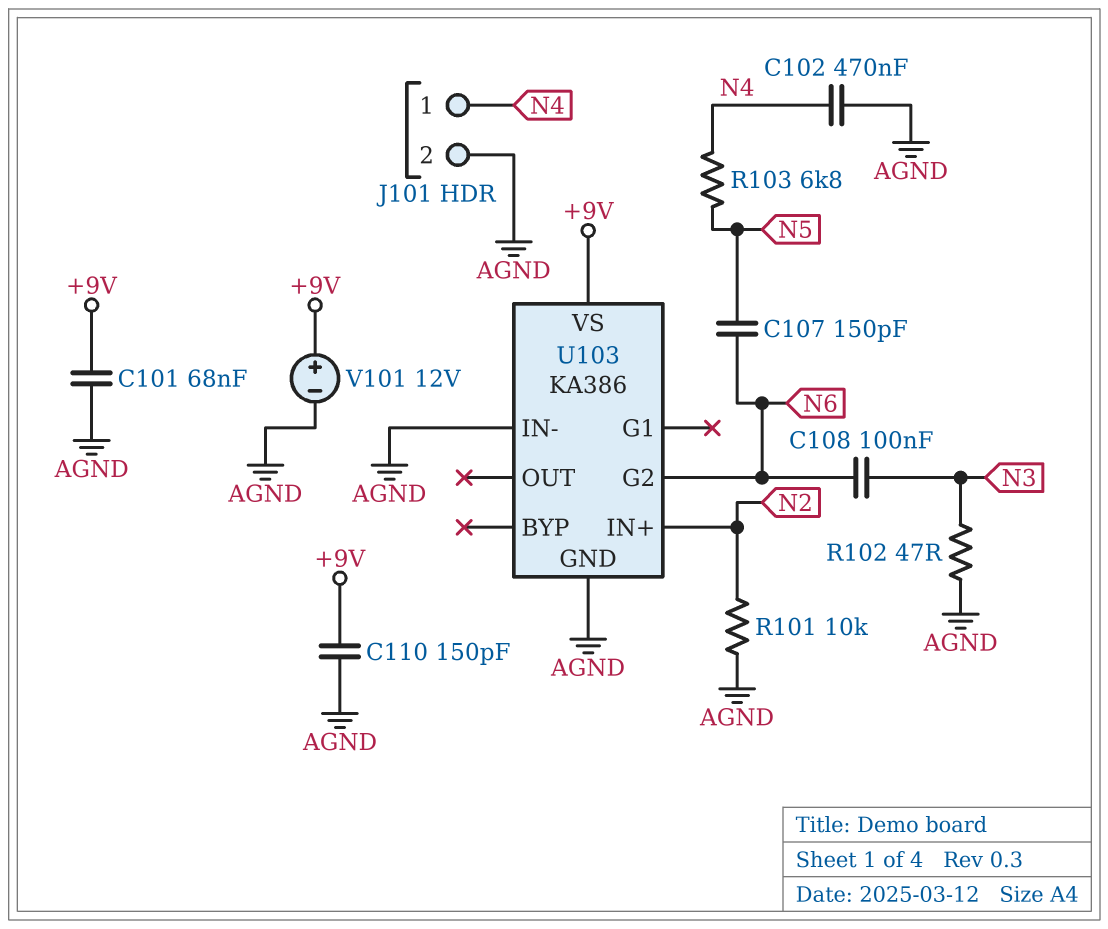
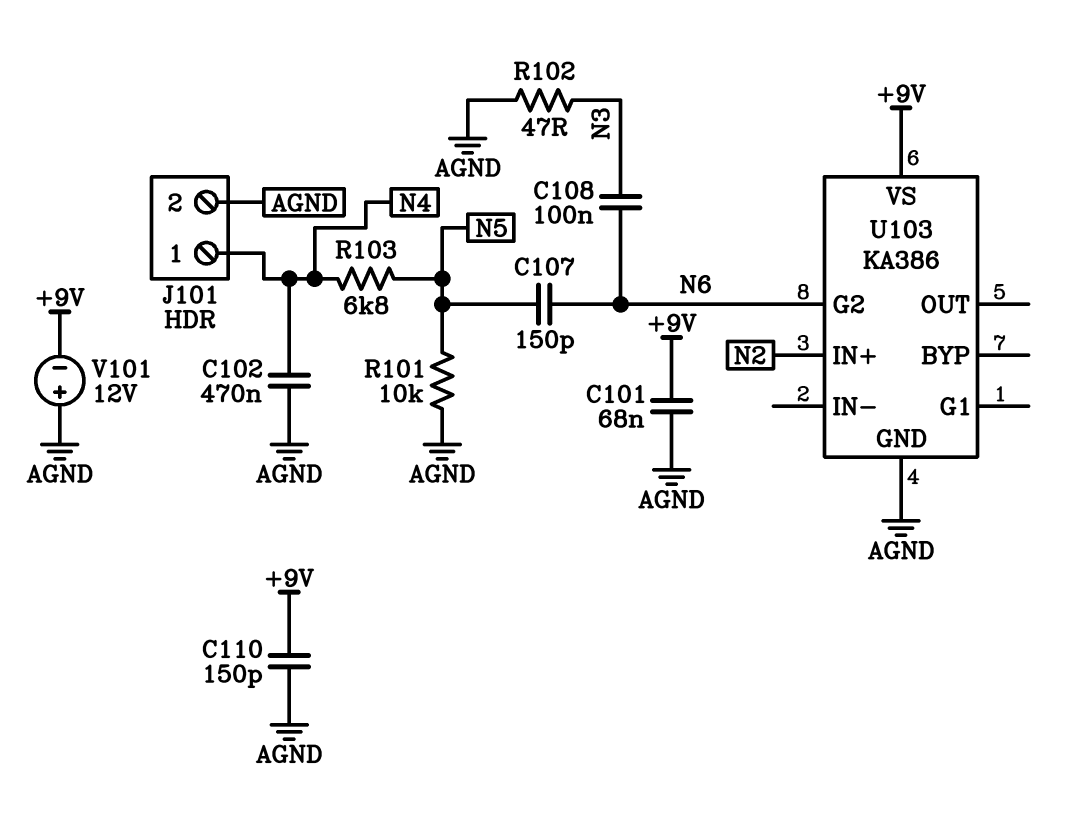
R101: 10k (AGND, N2) -> 10k (AGND, N5)
U103 pin IN-: AGND -> none
V101: 12V (plus +9V, minus AGND) -> 12V (plus AGND, minus +9V)

